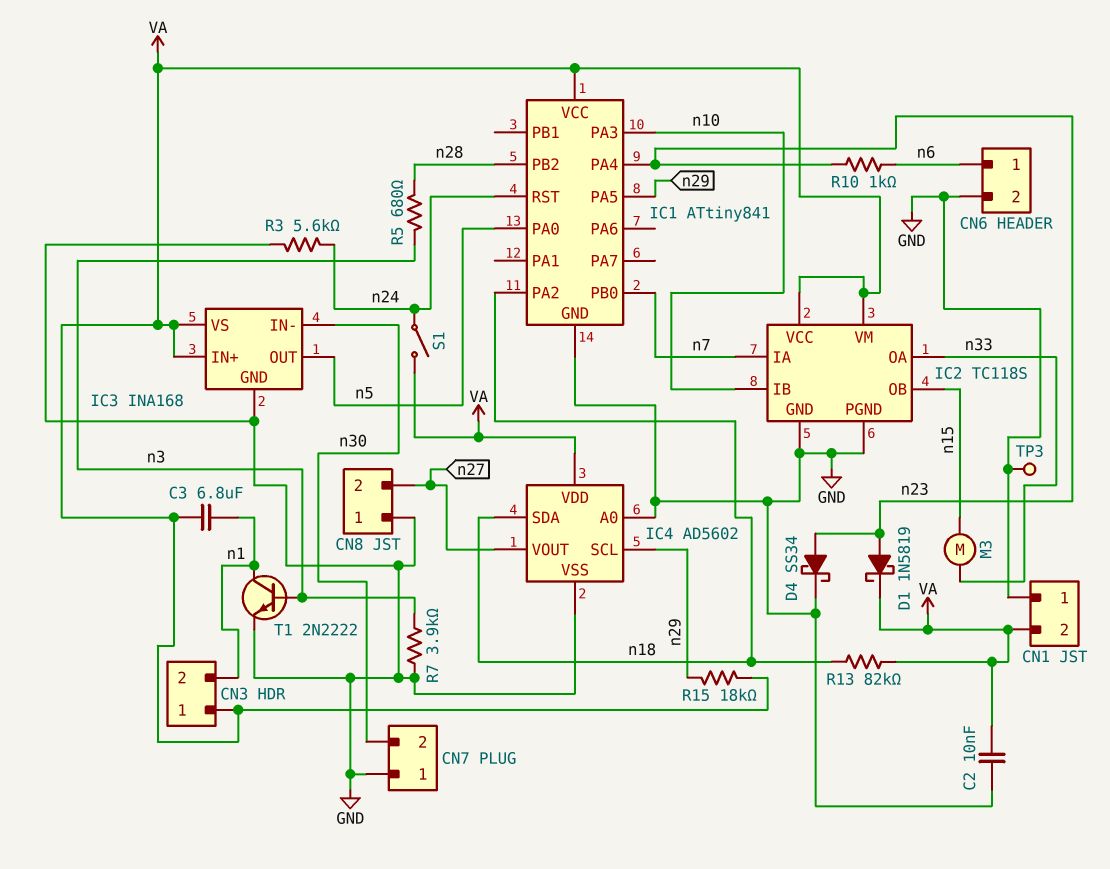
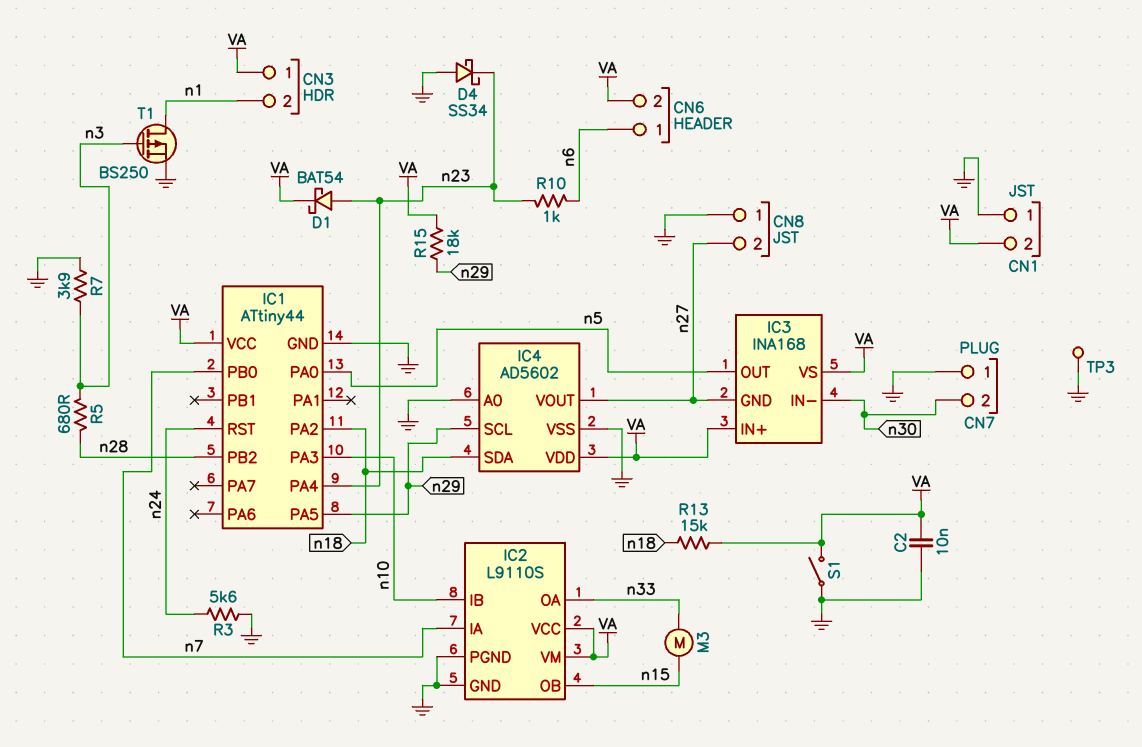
C3: 6.8uF (VA, n1) -> none
CN6 pin 2: GND -> VA
D1: schottky 1N5819 (A n23, K VA) -> schottky BAT54 (A n23, K VA)
D4: schottky SS34 (A n23, K GND) -> schottky SS34 (A GND, K n23)
IC1: ATtiny841 -> ATtiny44
IC2: TC118S -> L9110S
IC3 pin GND: GND -> n27
R13: 82k (VA, n18) -> 15k (VA, n18)
S1: switch (VA, n24) -> switch (GND, VA)
T1: NPN 2N2222 (B n3, C n1, E GND) -> PMOS BS250 (G n3, D n1, S GND)

